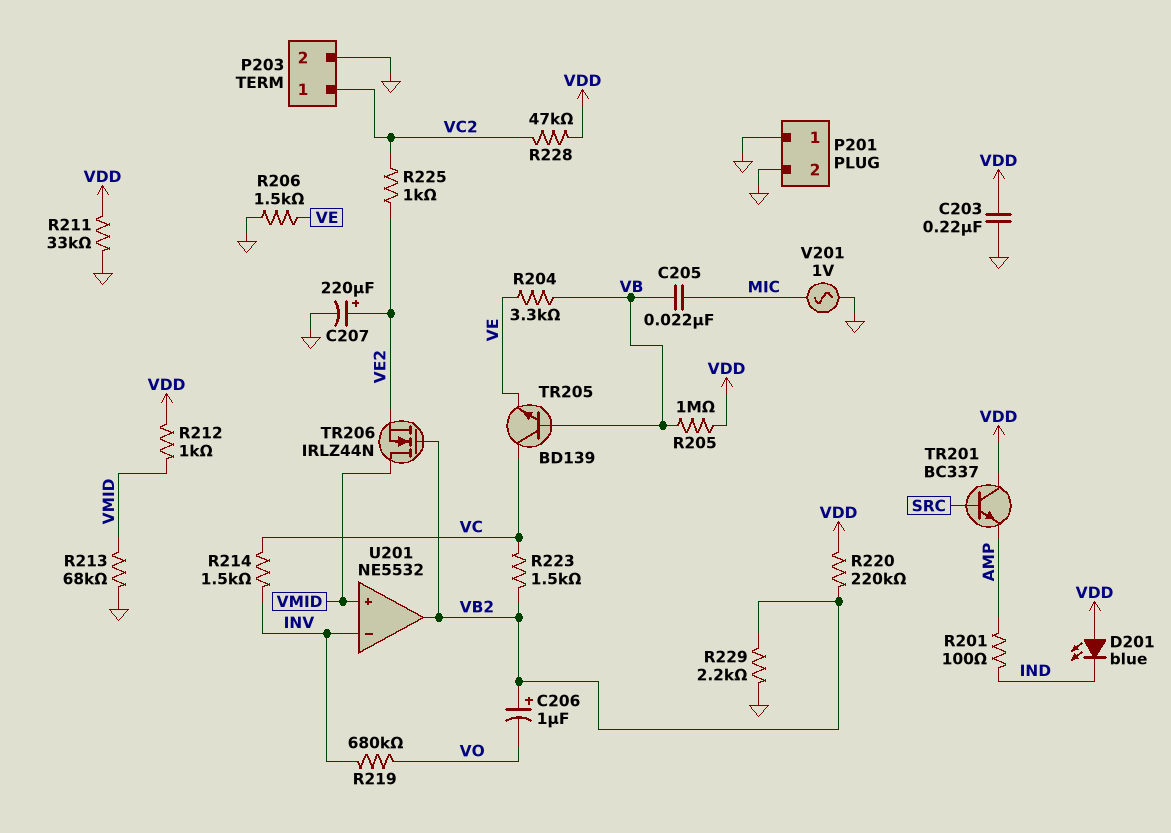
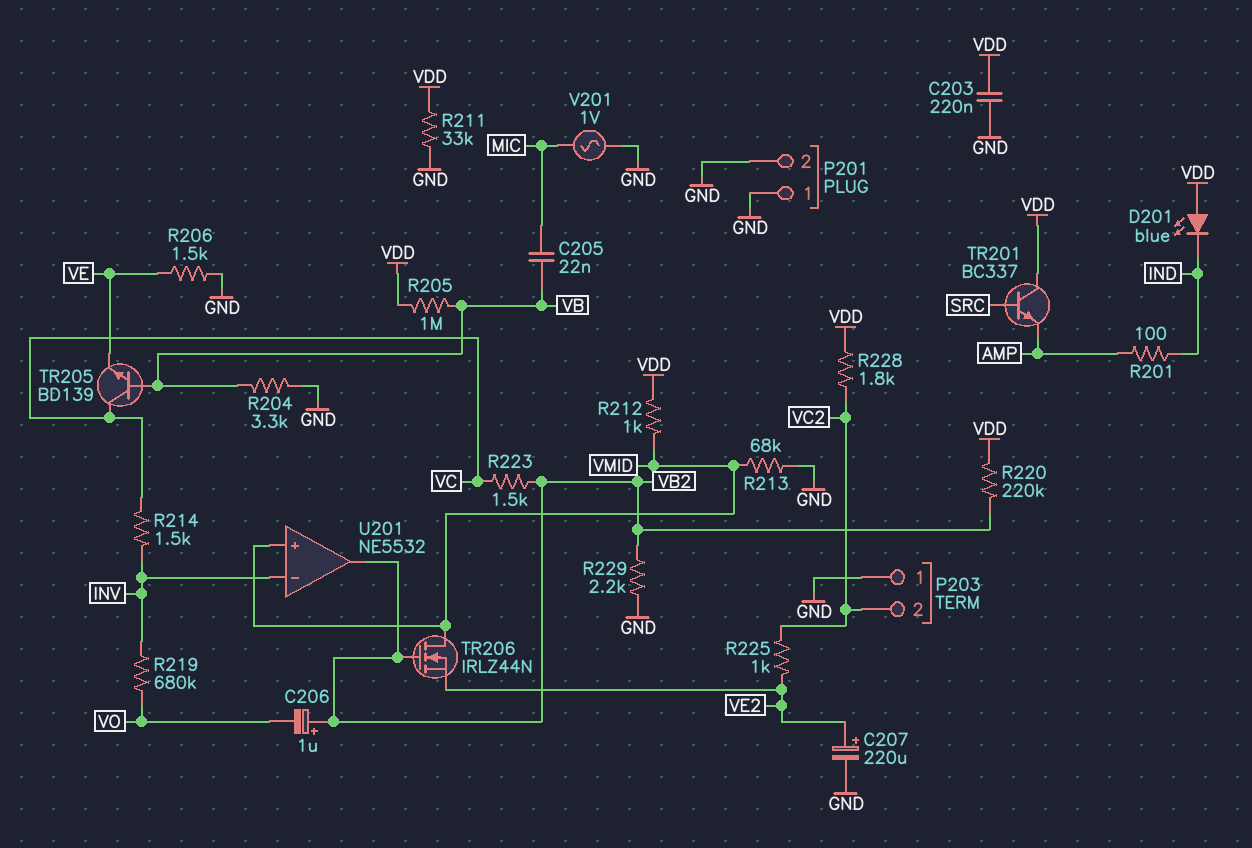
P203 pin 1: VC2 -> GND
P203 pin 2: GND -> VC2
R204: 3.3k (VB, VE) -> 3.3k (GND, VB)
R228: 47k (VC2, VDD) -> 1.8k (VC2, VDD)

